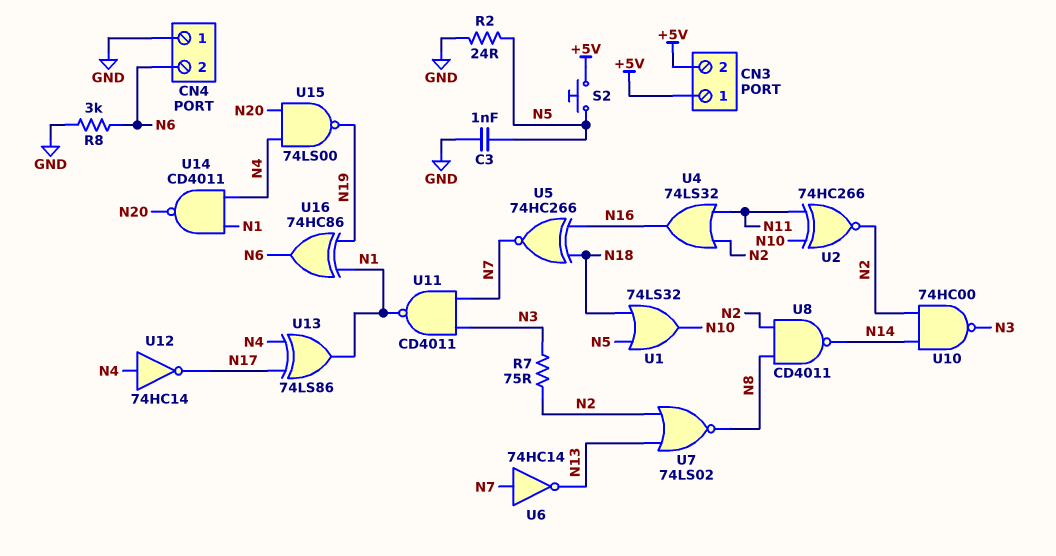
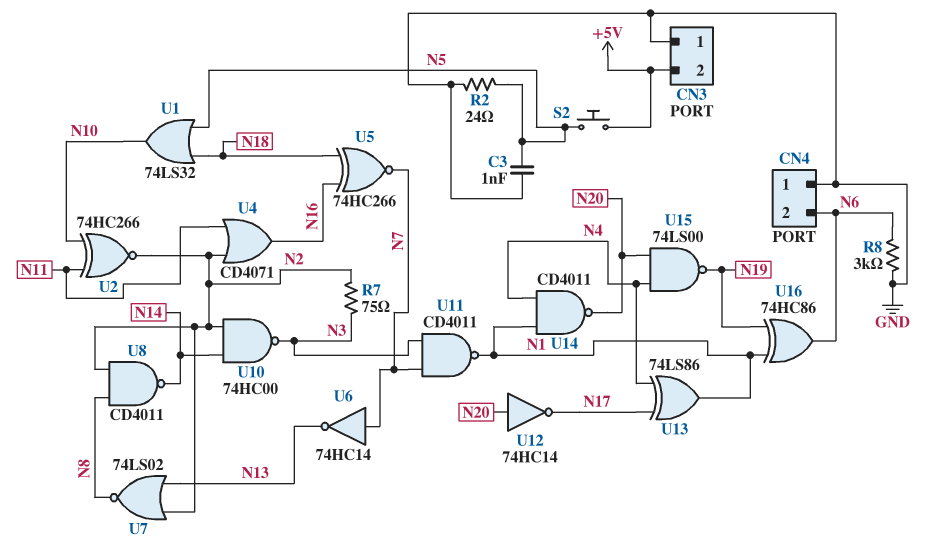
CN3 pin 1: +5V -> GND
U4: OR 74LS32 (in N2, in N11, out N16) -> OR CD4071 (in N2, in N11, out N16)
U12: NOT 74HC14 (in N4, out N17) -> NOT 74HC14 (in N20, out N17)

